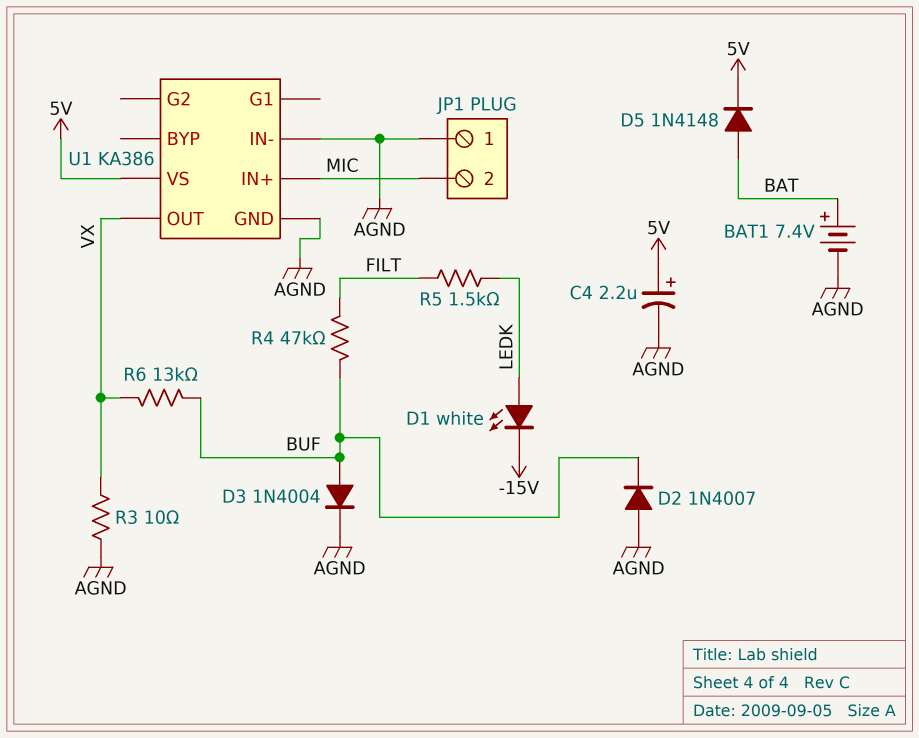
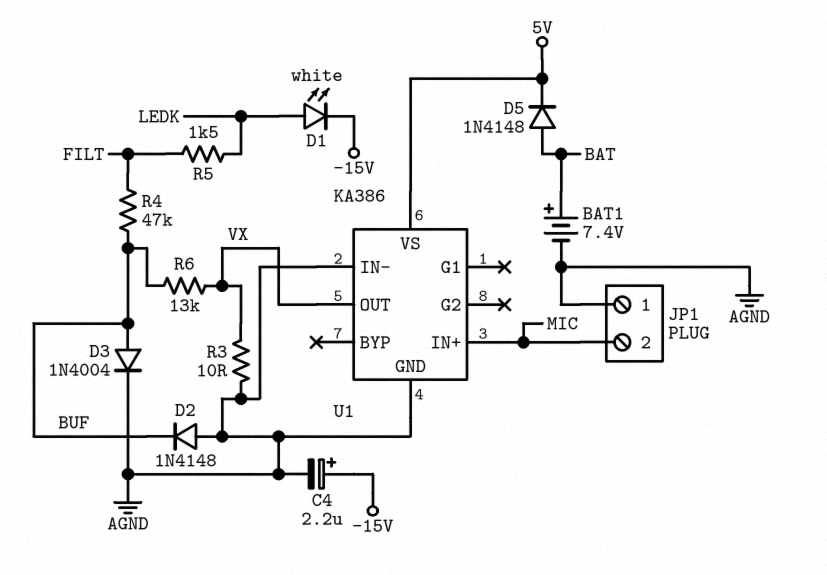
C4: 2.2uF (plus 5V, minus AGND) -> 2.2uF (plus -15V, minus AGND)
D2: diode 1N4007 (A AGND, K BUF) -> diode 1N4148 (A AGND, K BUF)

